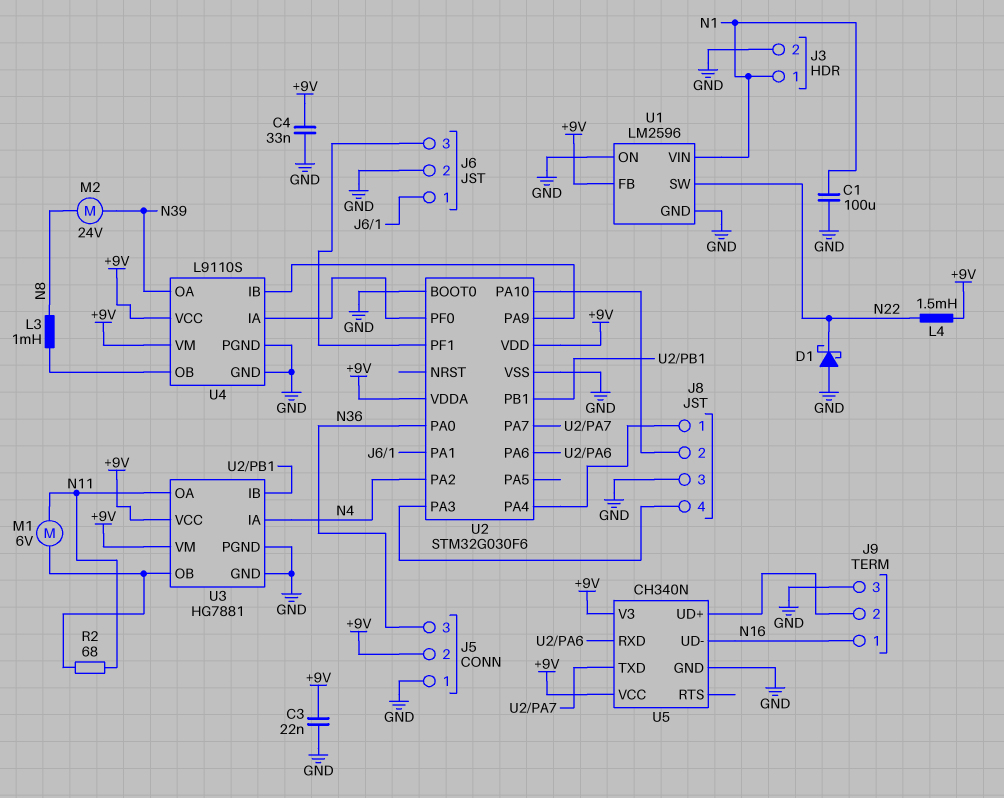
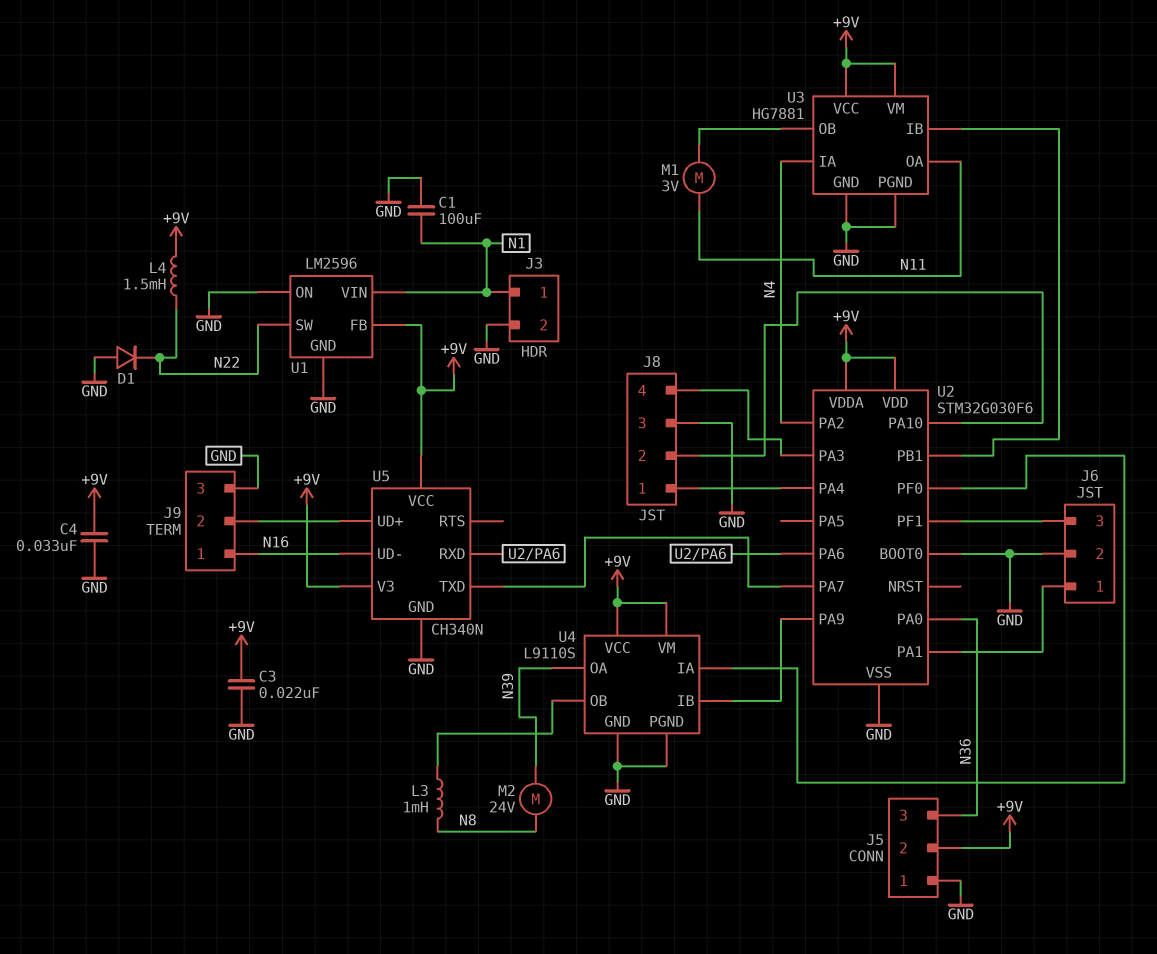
D1: schottky (A GND, K N22) -> diode (A GND, K N22)
M1: motor 6V (N11, U3/OB) -> motor 3V (N11, U3/OB)
R2: 68 (N11, U3/OB) -> none

